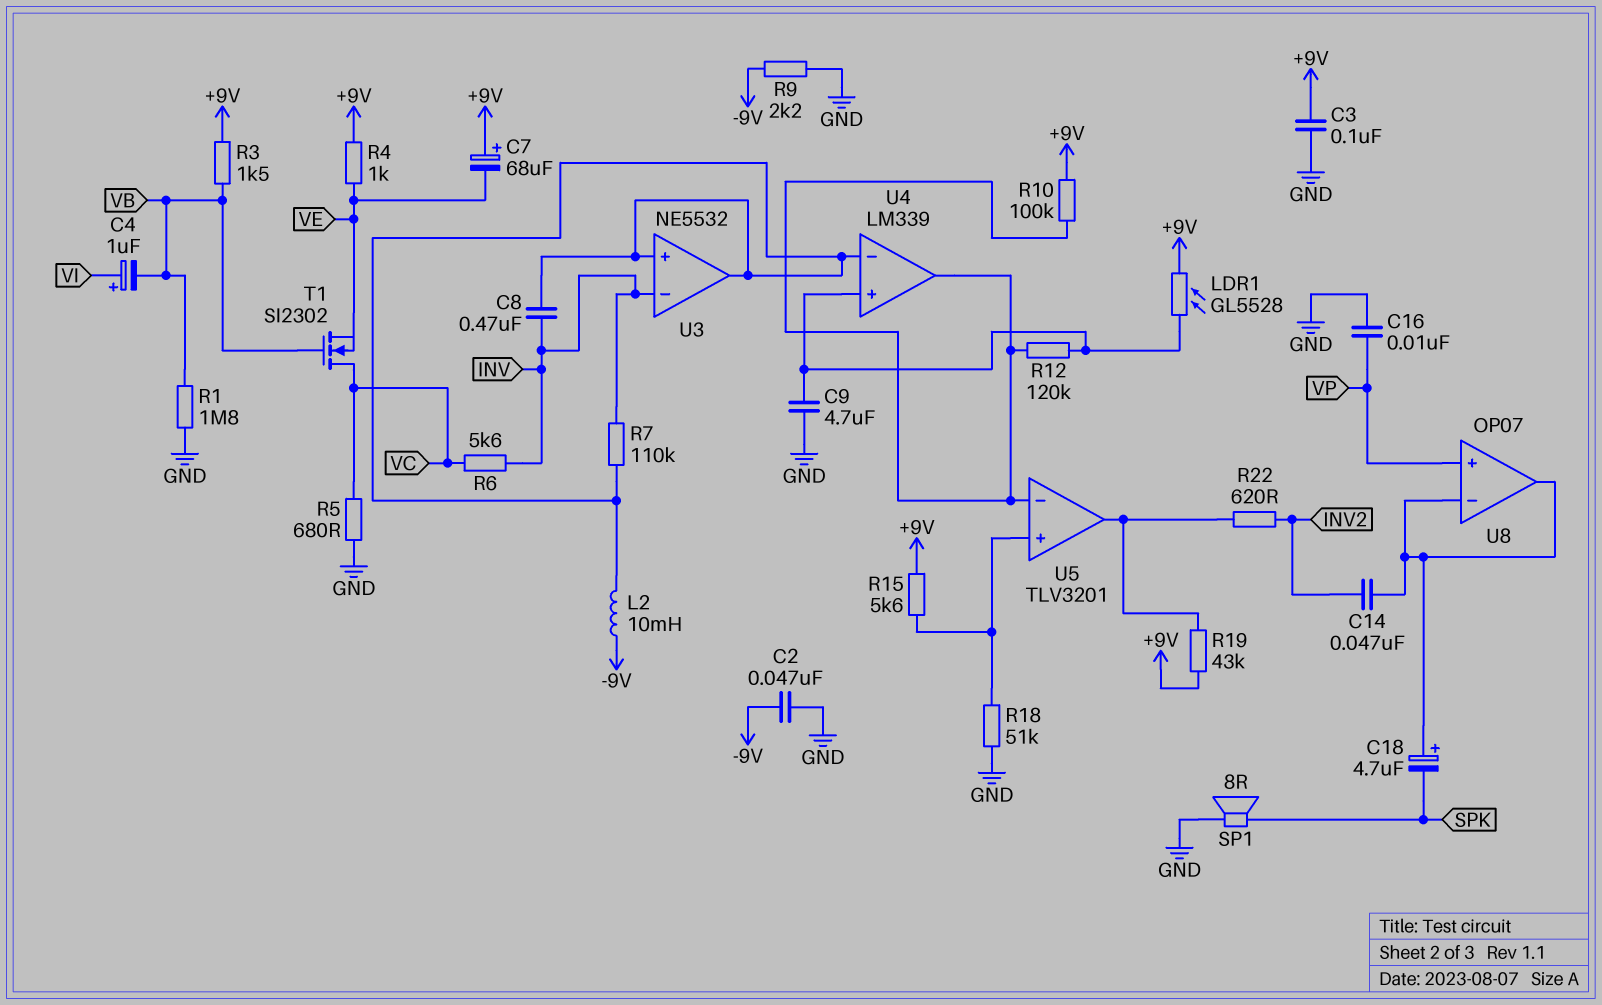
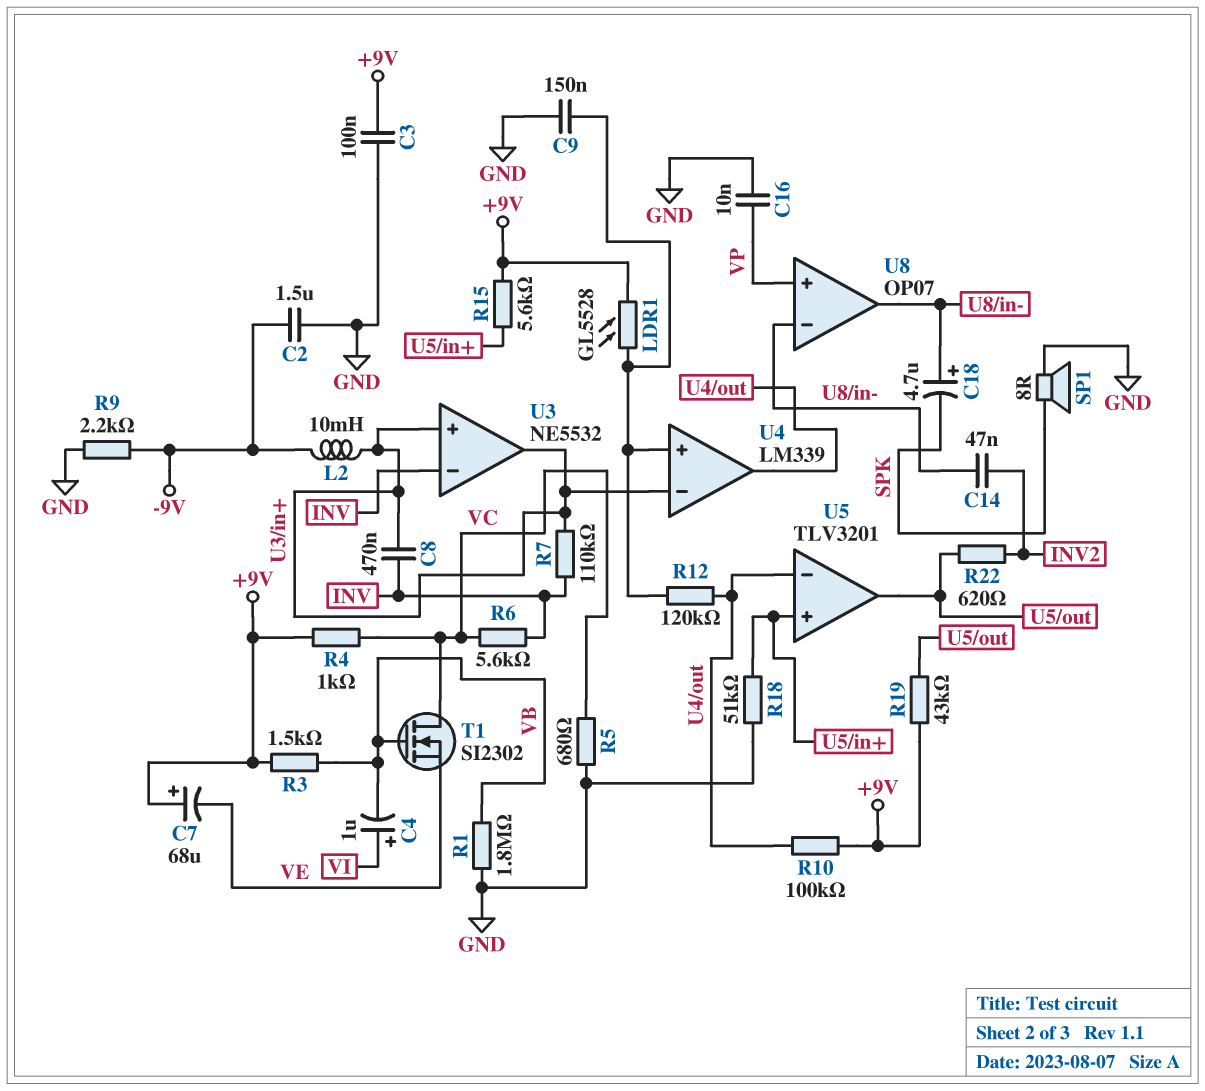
C2: 47nF (-9V, GND) -> 1.5uF (-9V, GND)
C9: 4.7uF (GND, U4/in+) -> 150nF (GND, U4/in+)
R4: 1k (+9V, VE) -> 1k (+9V, VC)

